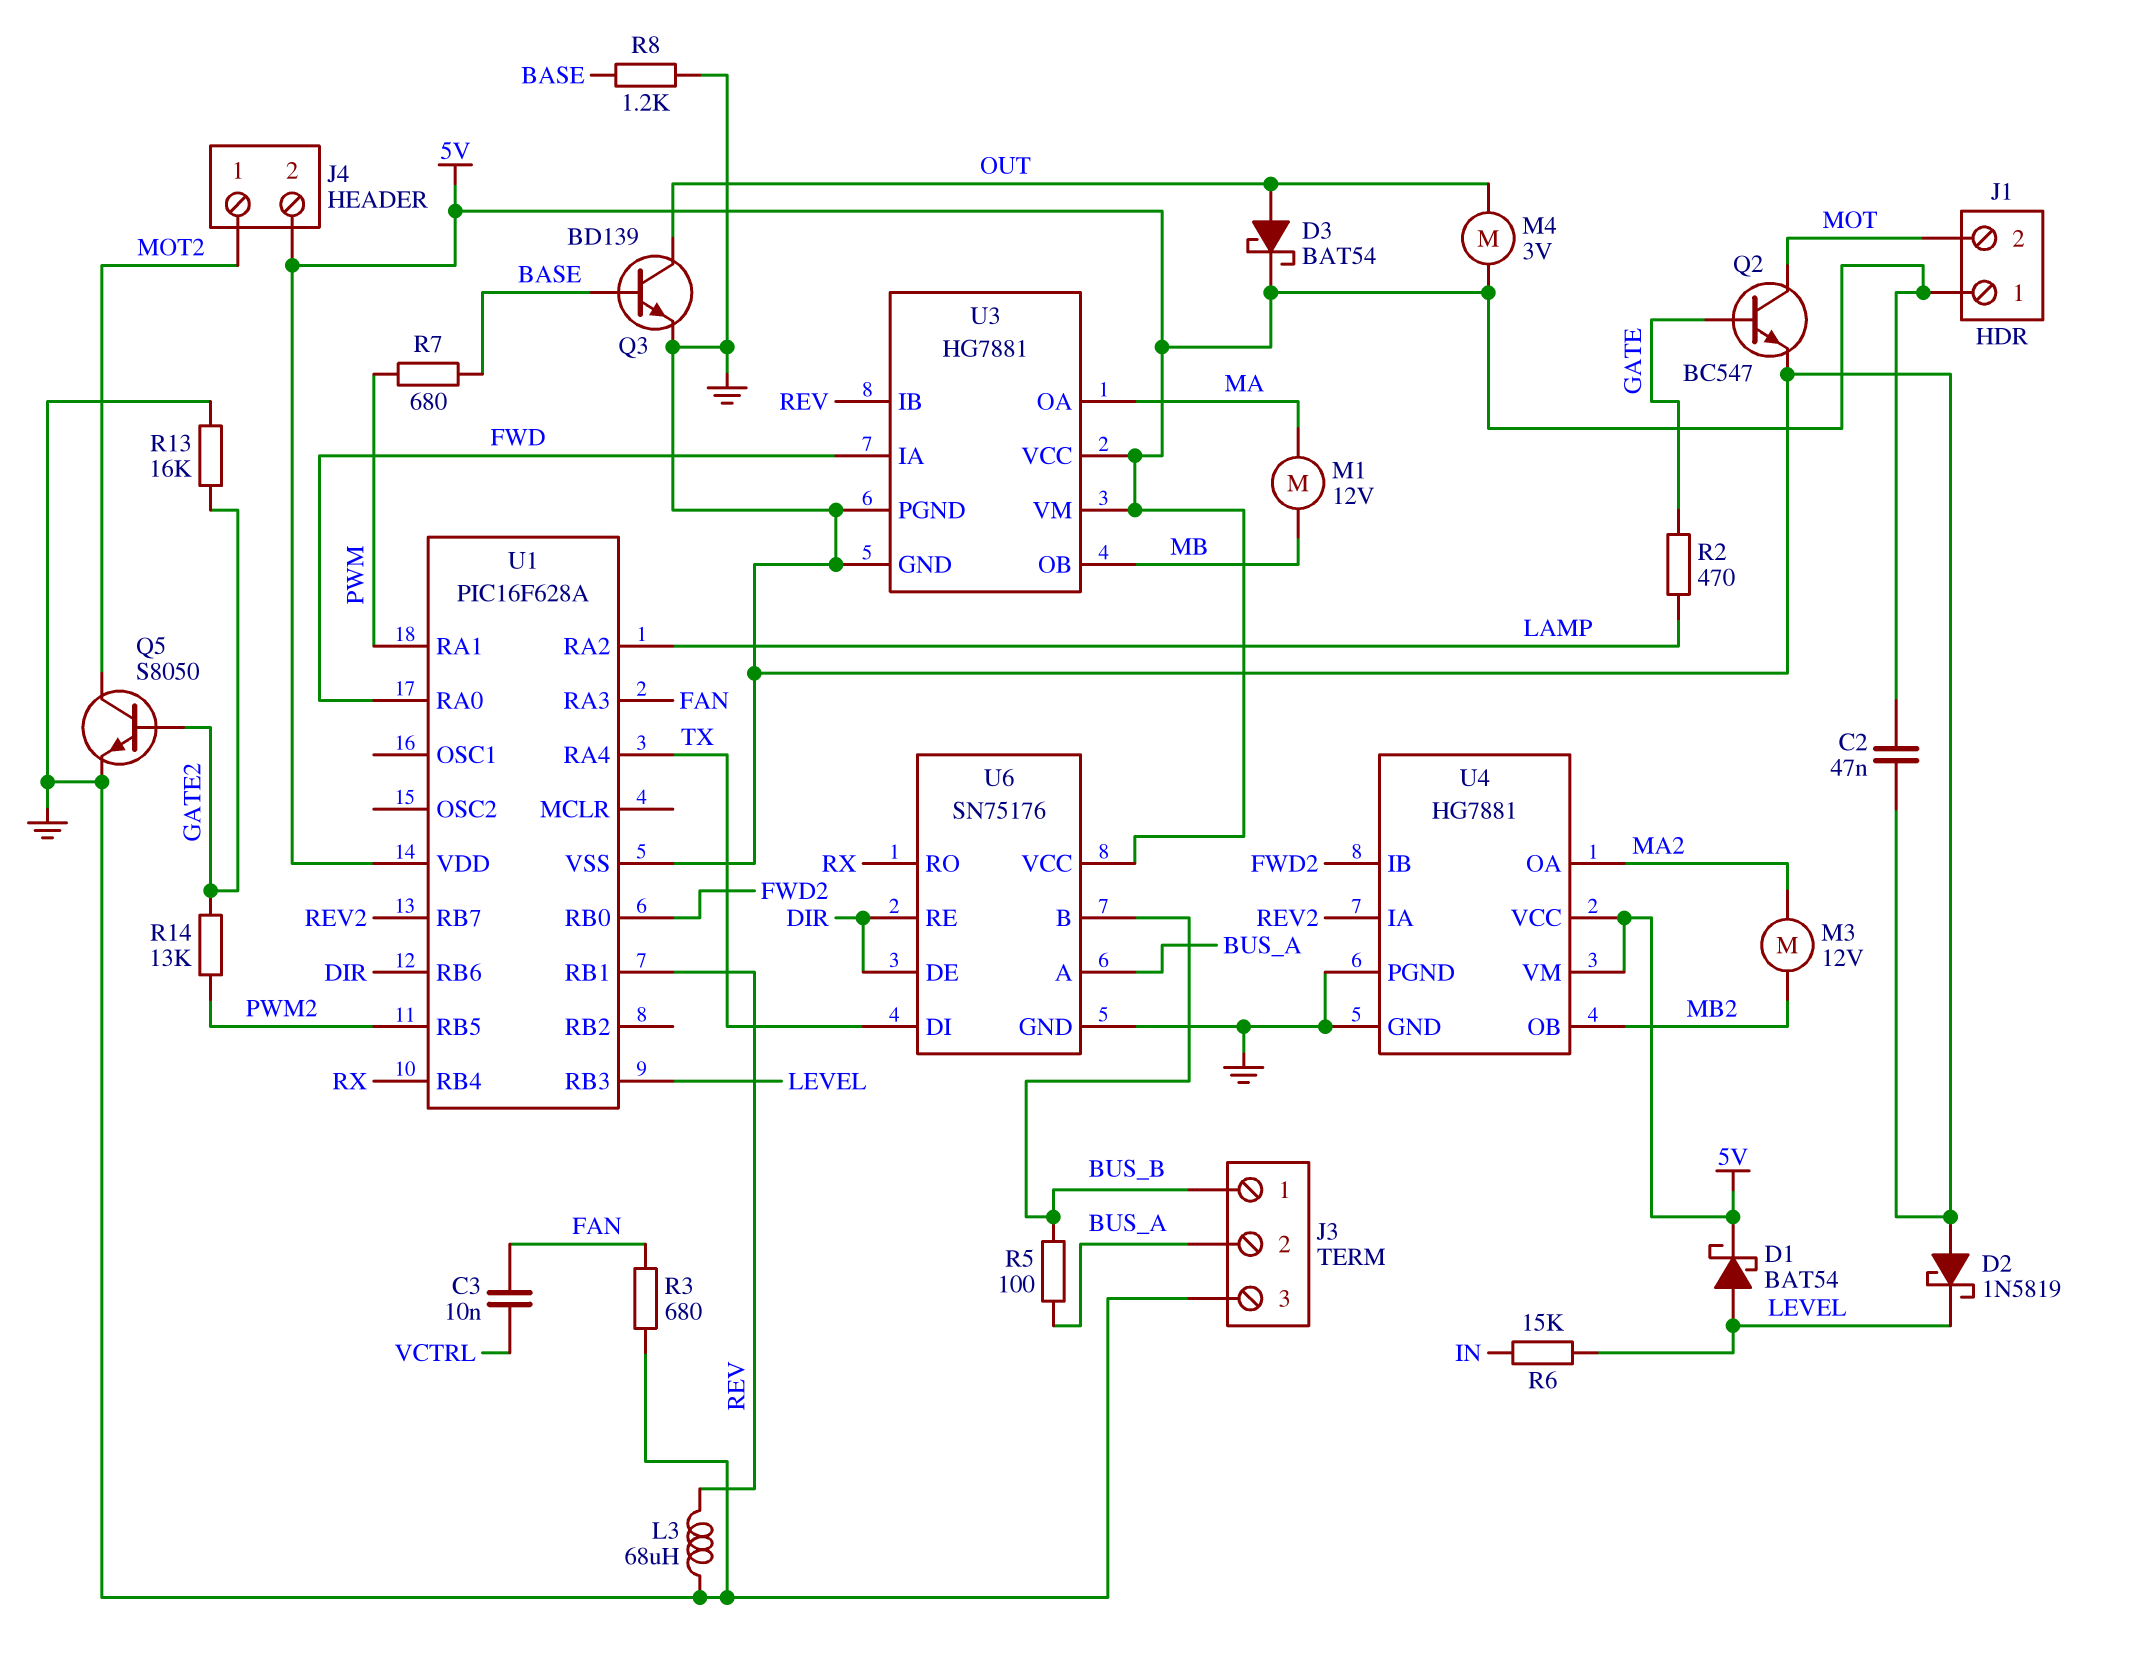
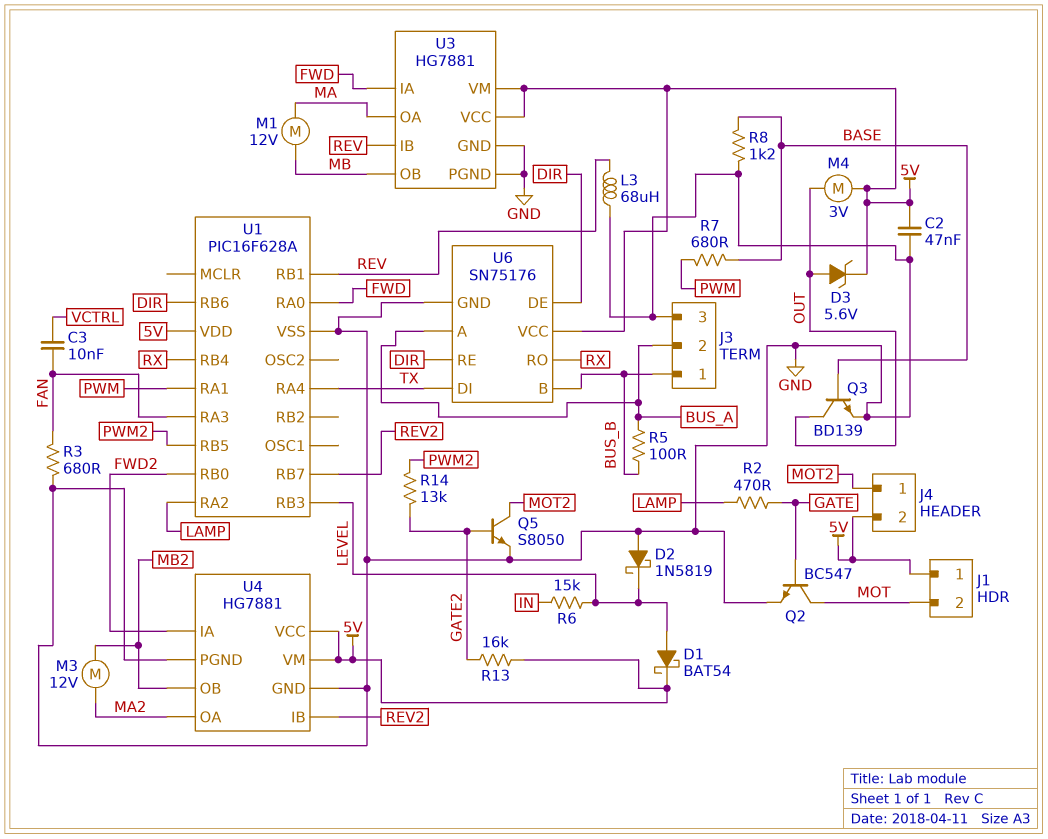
D3: schottky BAT54 (A OUT, K 5V) -> zener 5.6V (A OUT, K 5V)
R13: 16k (GATE2, GND) -> 16k (5V, GATE2)
U4 pin IA: REV2 -> FWD2
U4 pin IB: FWD2 -> REV2

